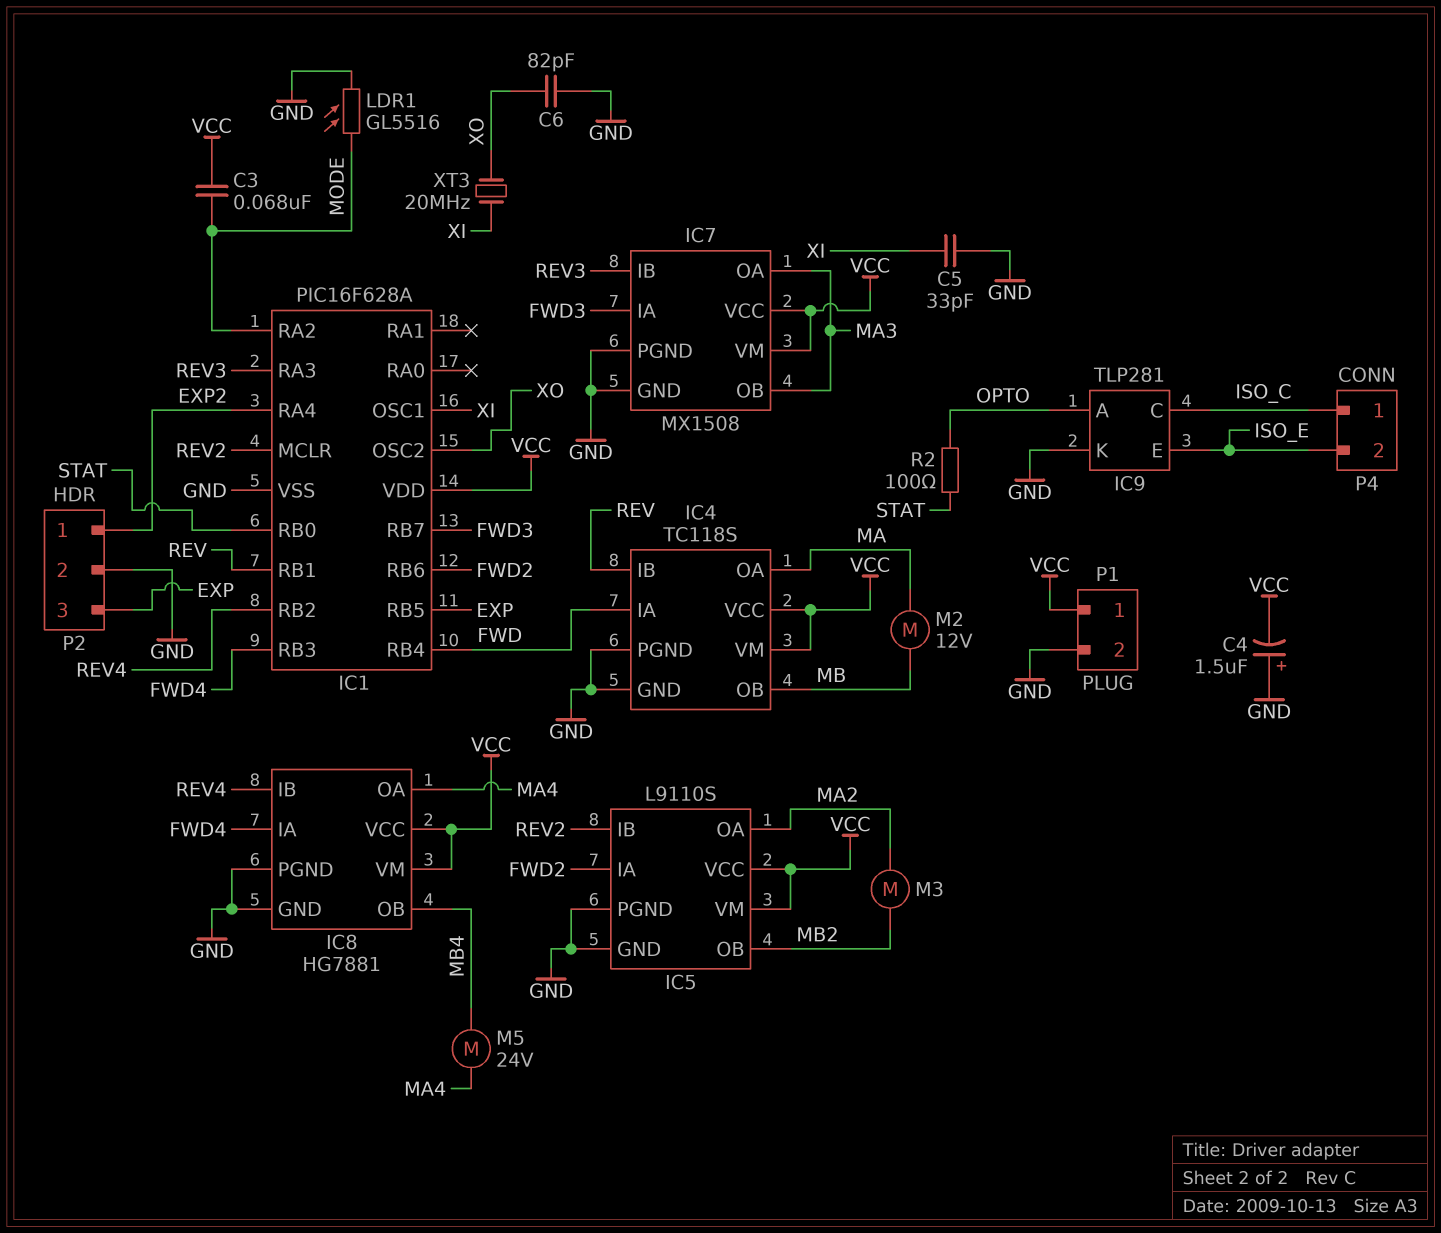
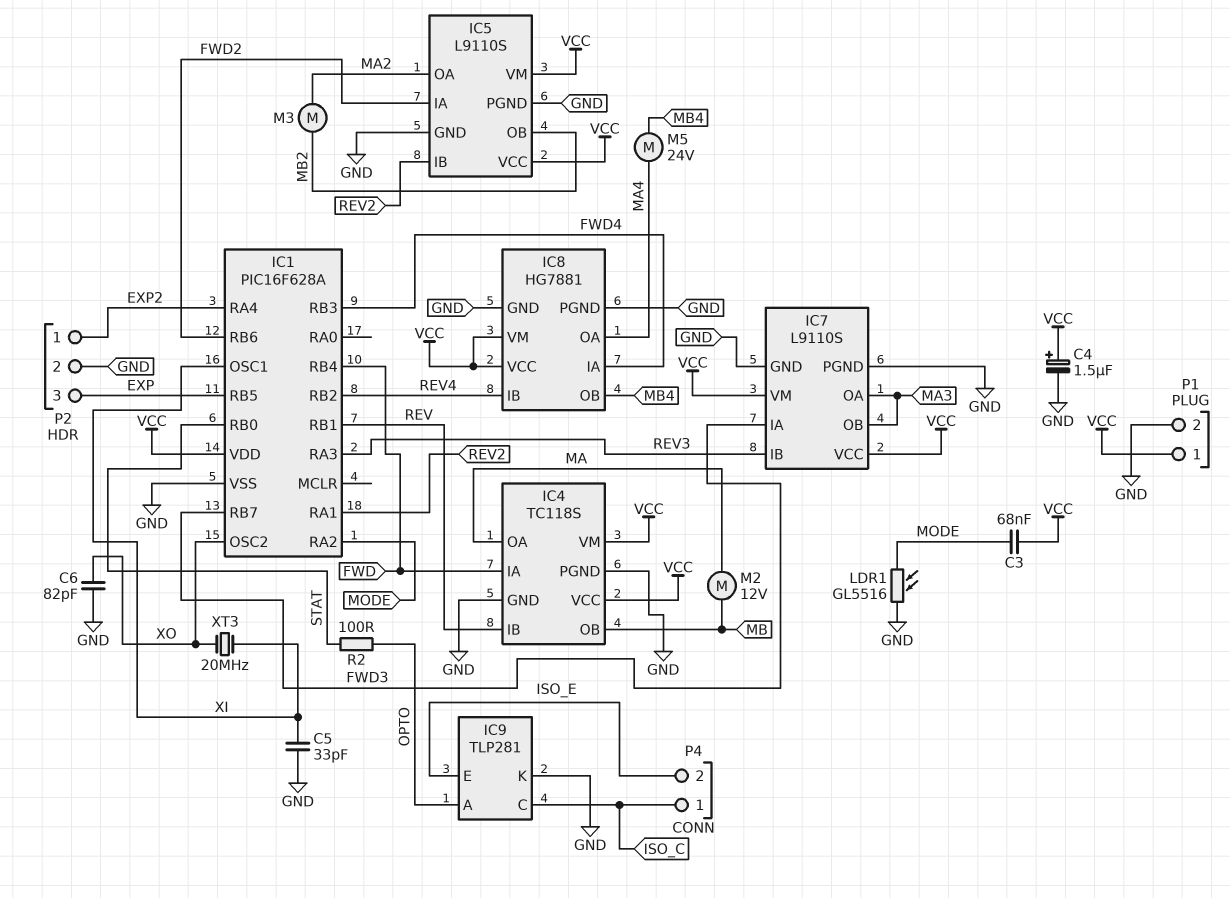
C4: 1.5uF (plus GND, minus VCC) -> 1.5uF (plus VCC, minus GND)
IC1 pin MCLR: REV2 -> none
IC1 pin RA1: none -> REV2
IC7: MX1508 -> L9110S

